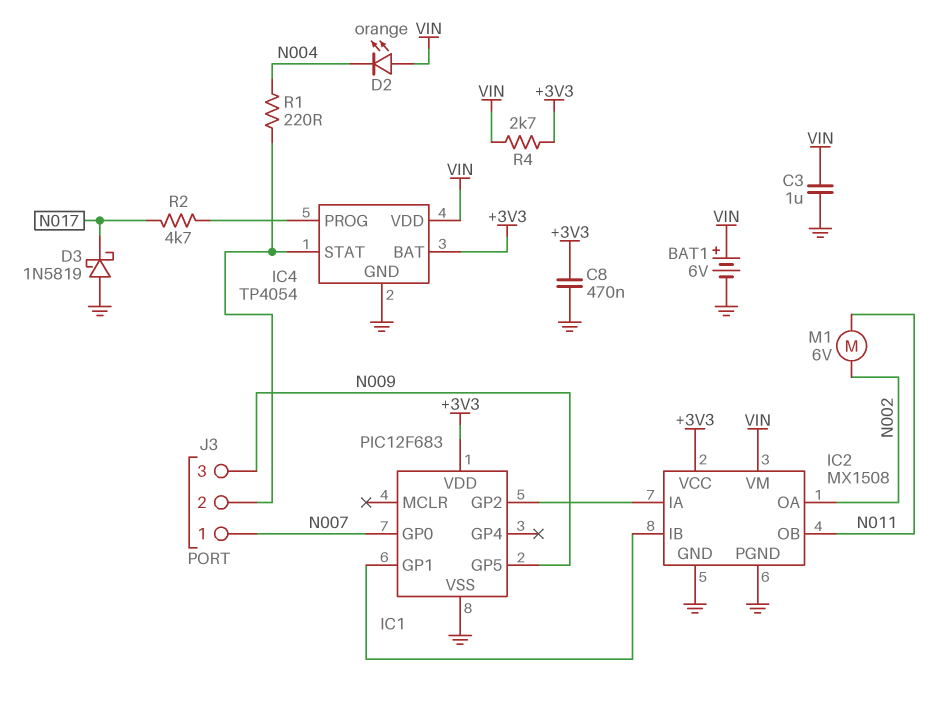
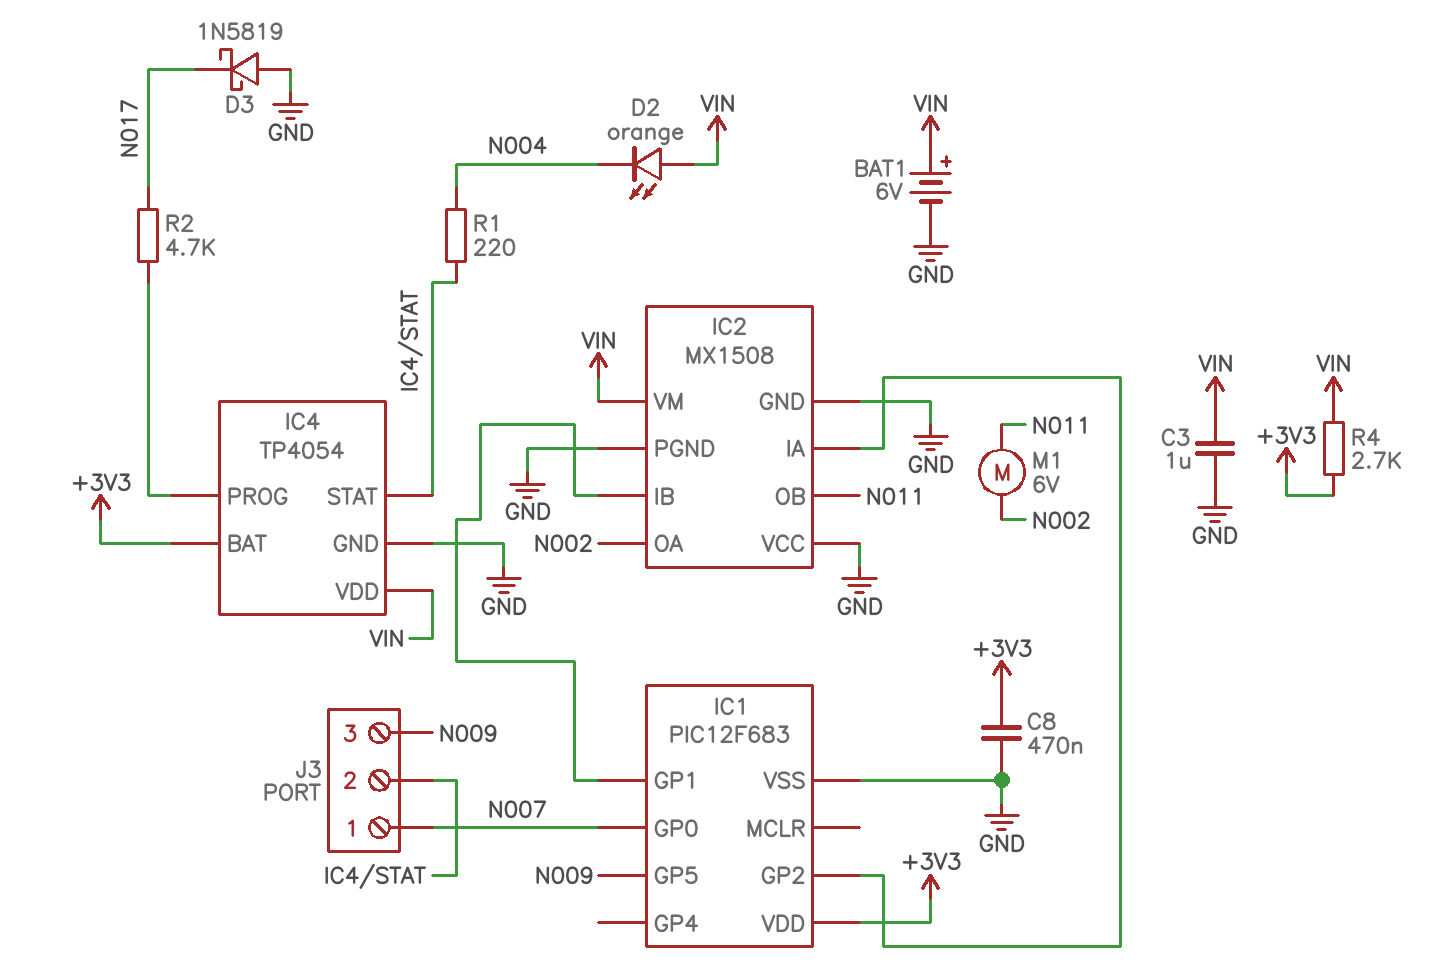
IC2 pin VCC: +3V3 -> GND

